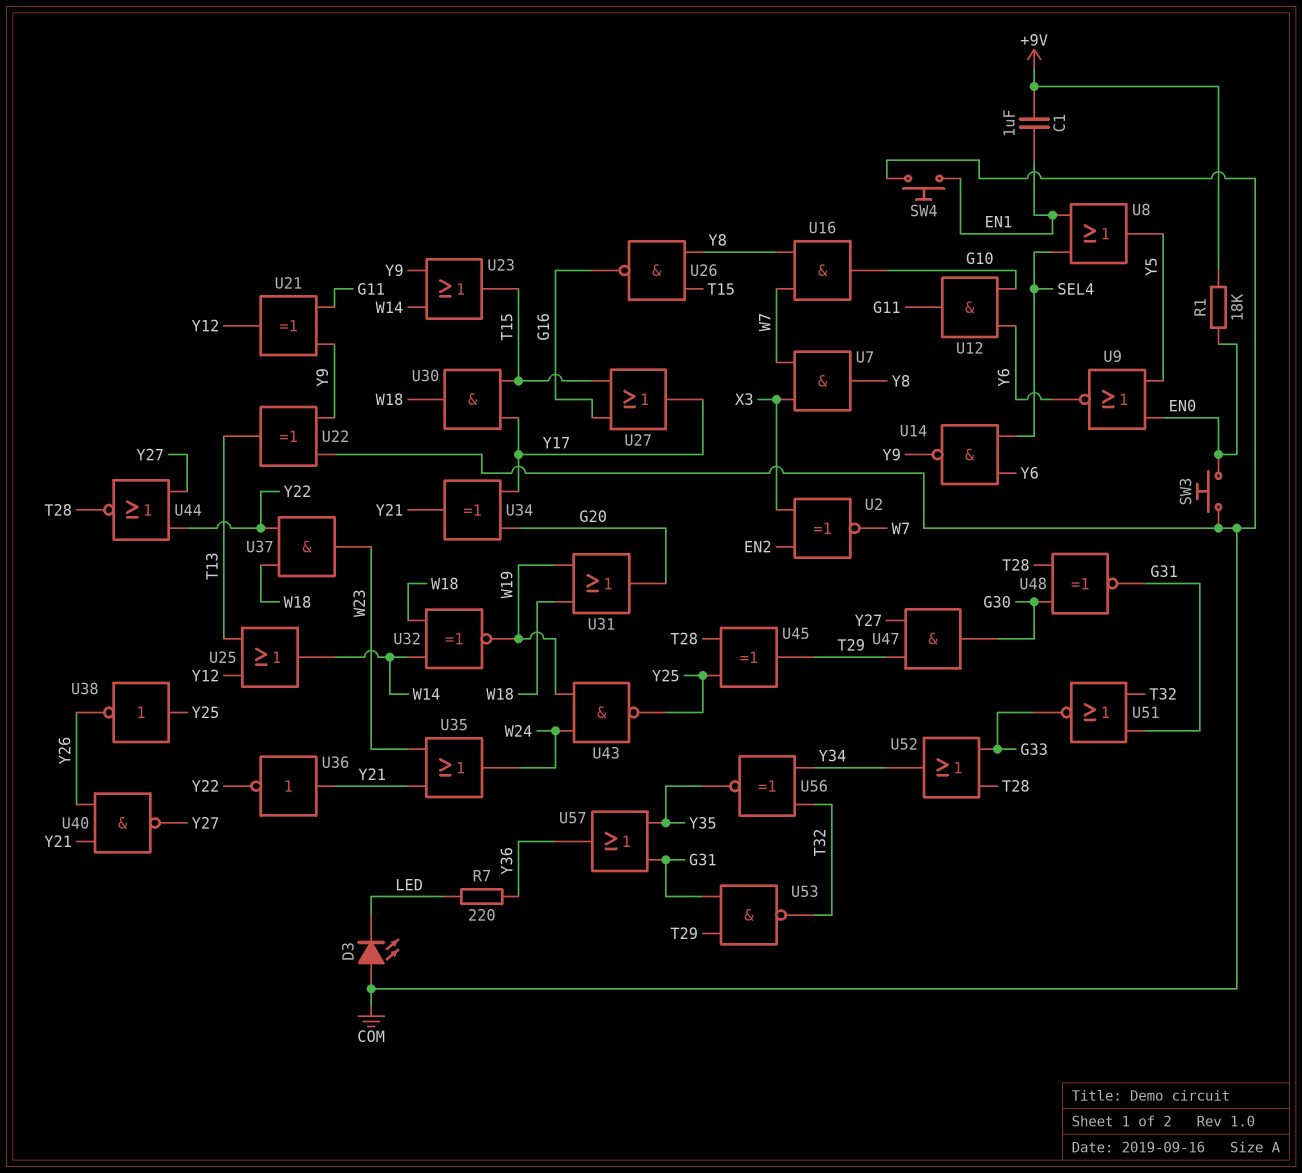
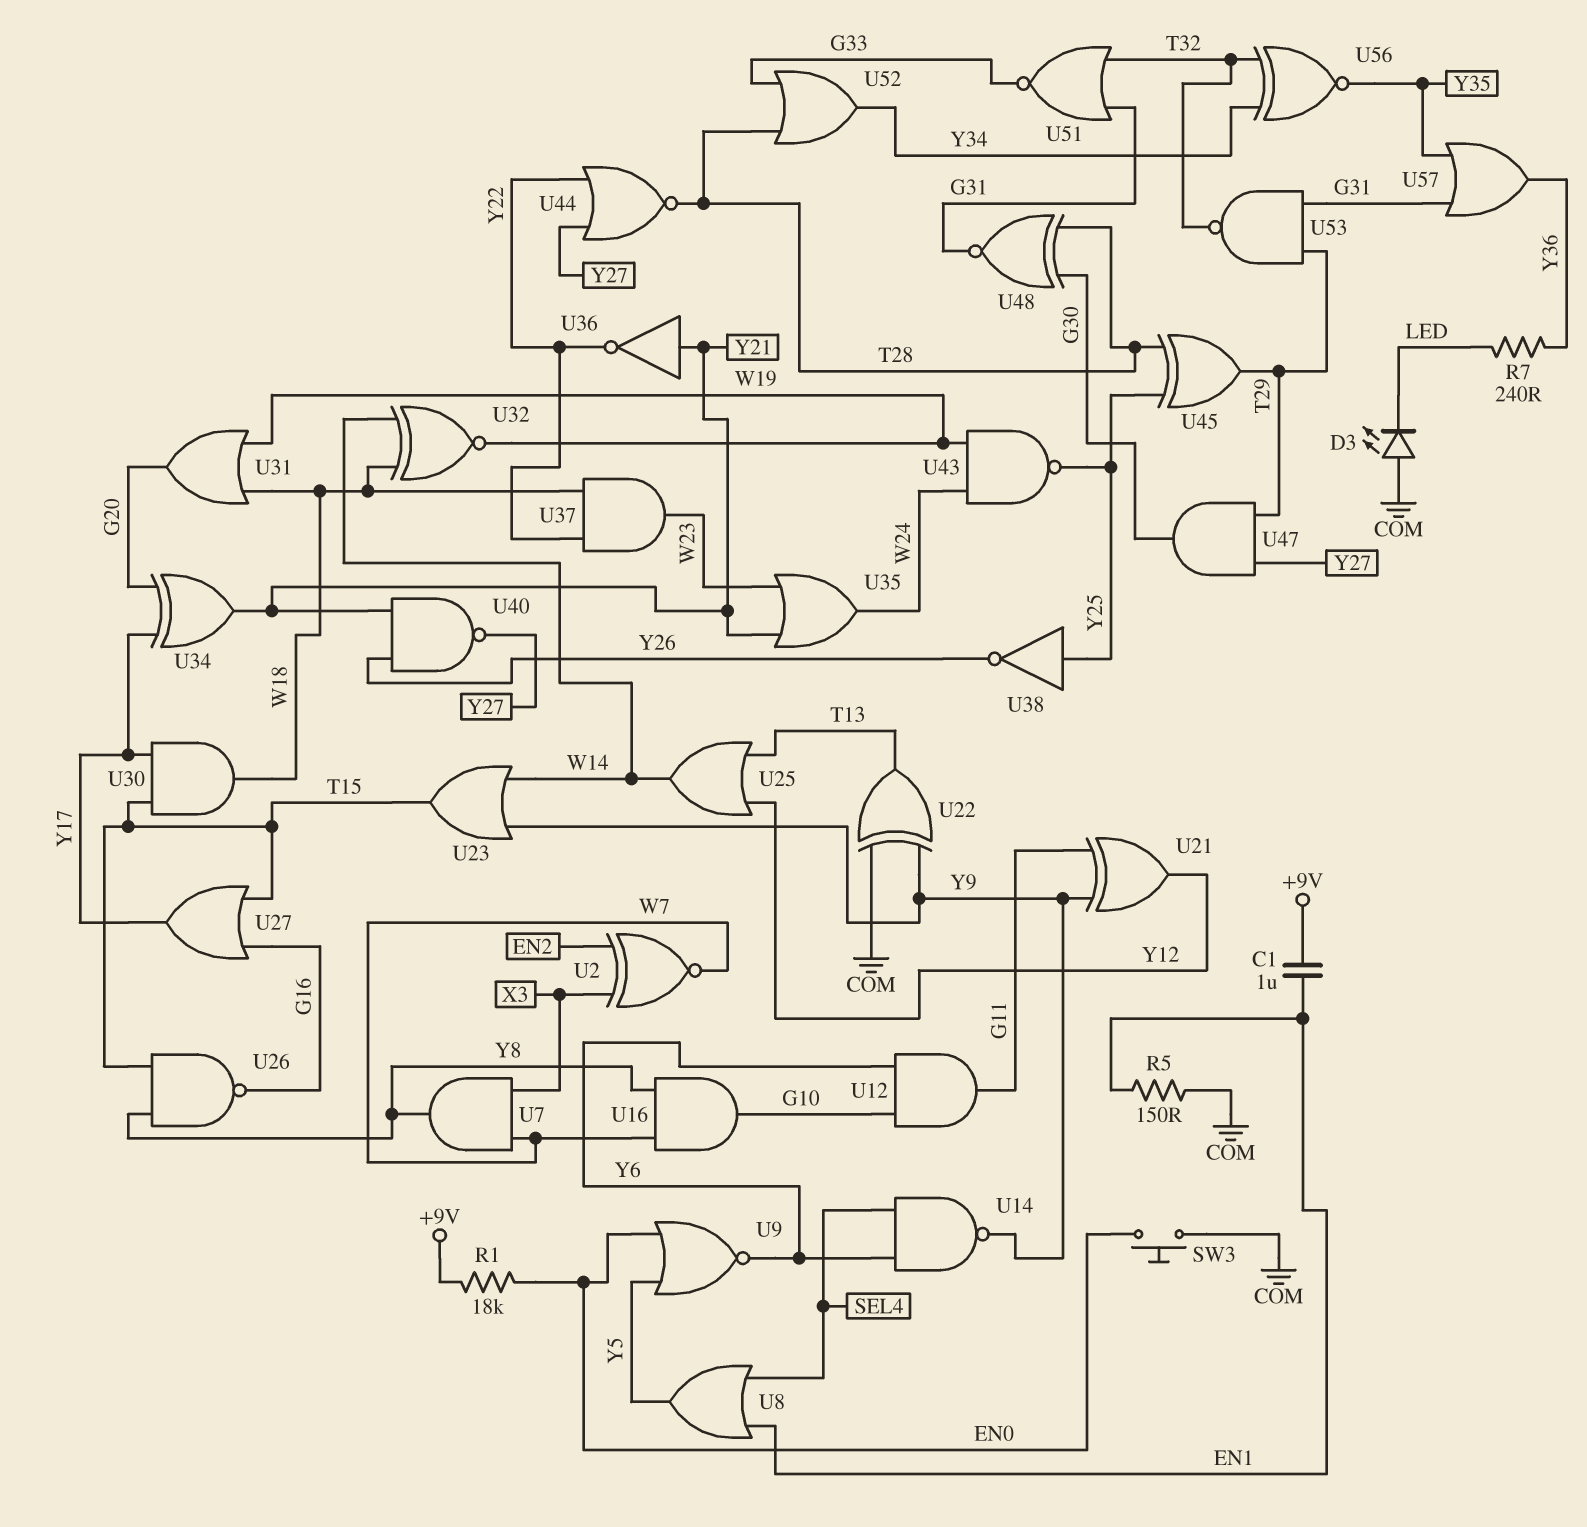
R5: none -> 150 (COM, EN1)
R7: 220 (LED, Y36) -> 240 (LED, Y36)
SW4: button (COM, EN1) -> none

